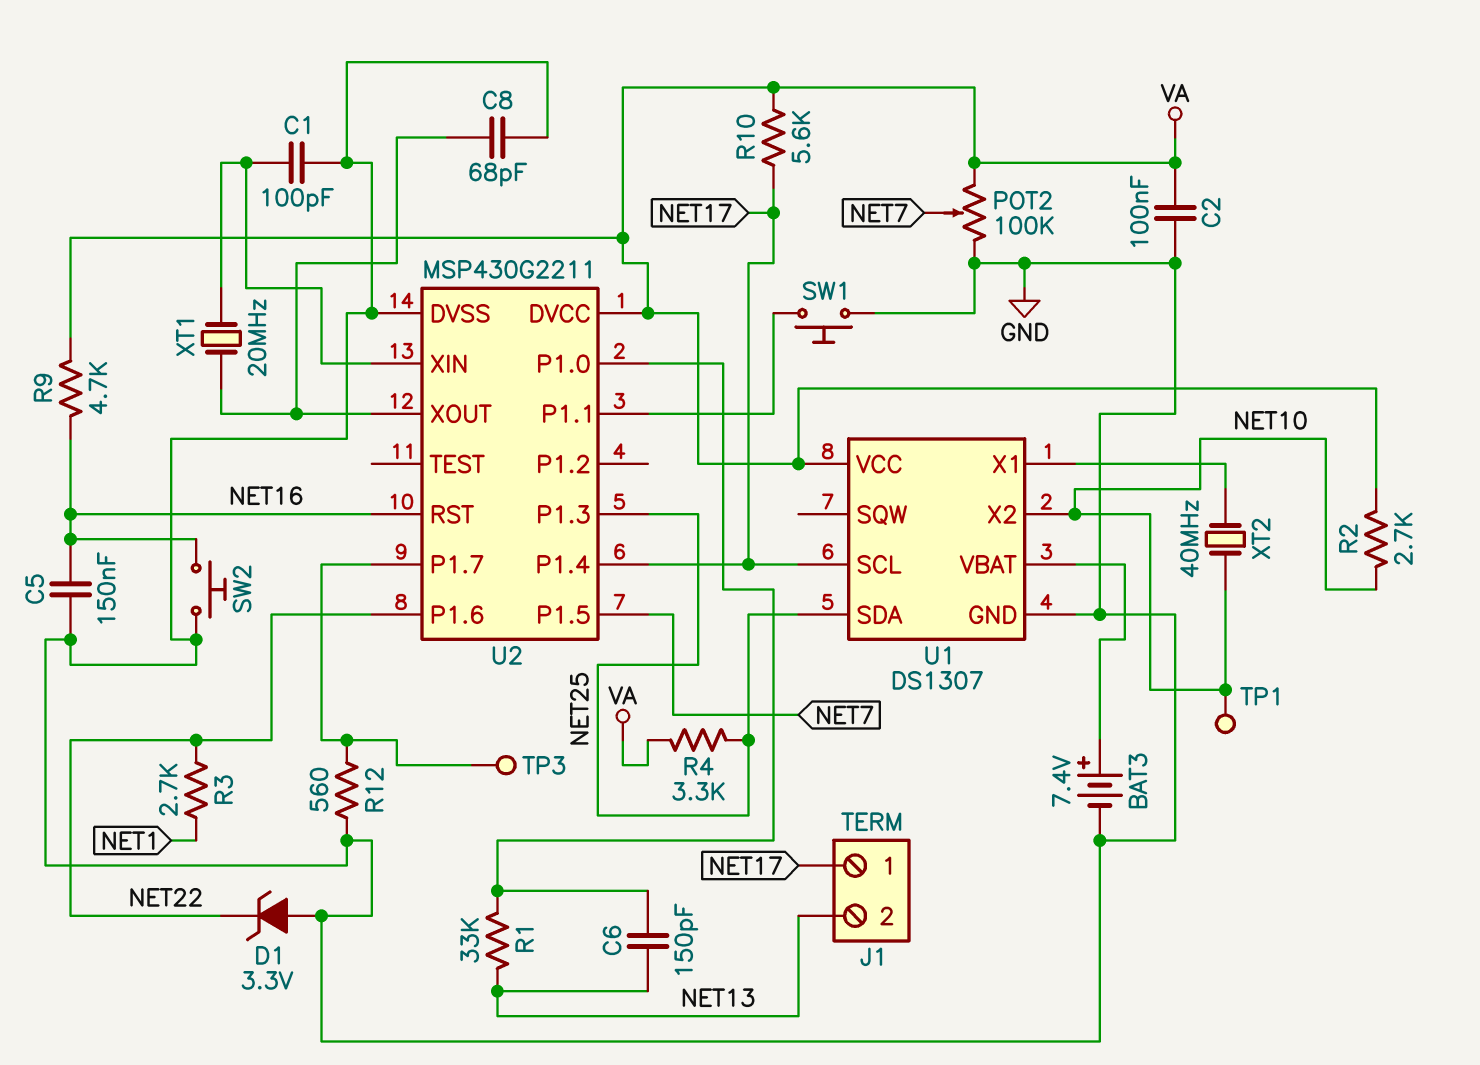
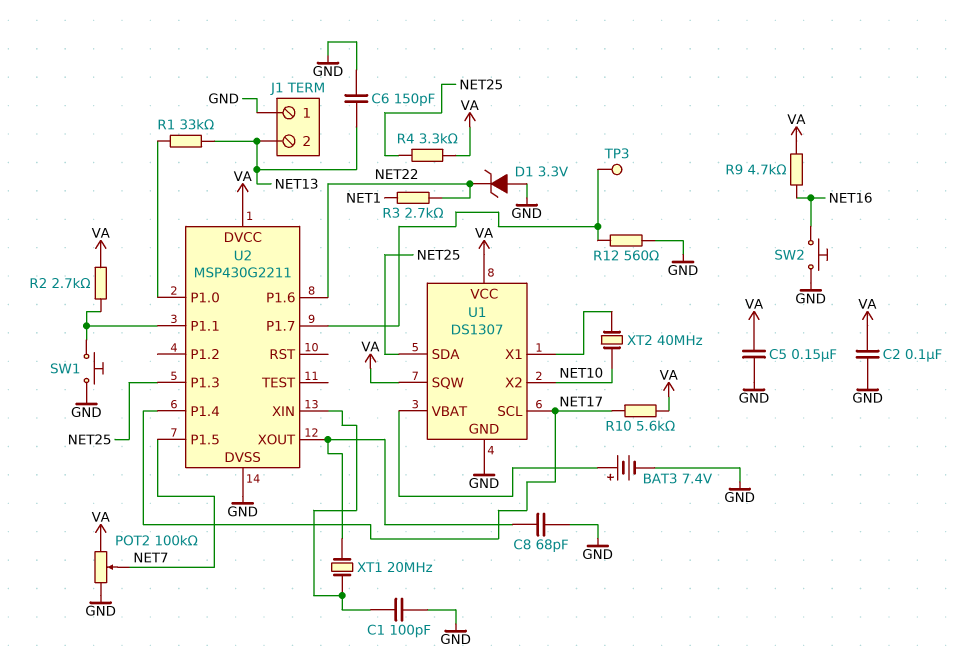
C5: 150nF (GND, NET16) -> 150nF (GND, VA)
C6: 150pF (NET13, U2/P1.0) -> 150pF (GND, NET13)
J1 pin 1: NET17 -> GND
R2: 2.7k (NET10, VA) -> 2.7k (U2/P1.1, VA)
TP1: test point (NET10) -> none
U1 pin SQW: none -> VA
U2 pin RST: NET16 -> none

